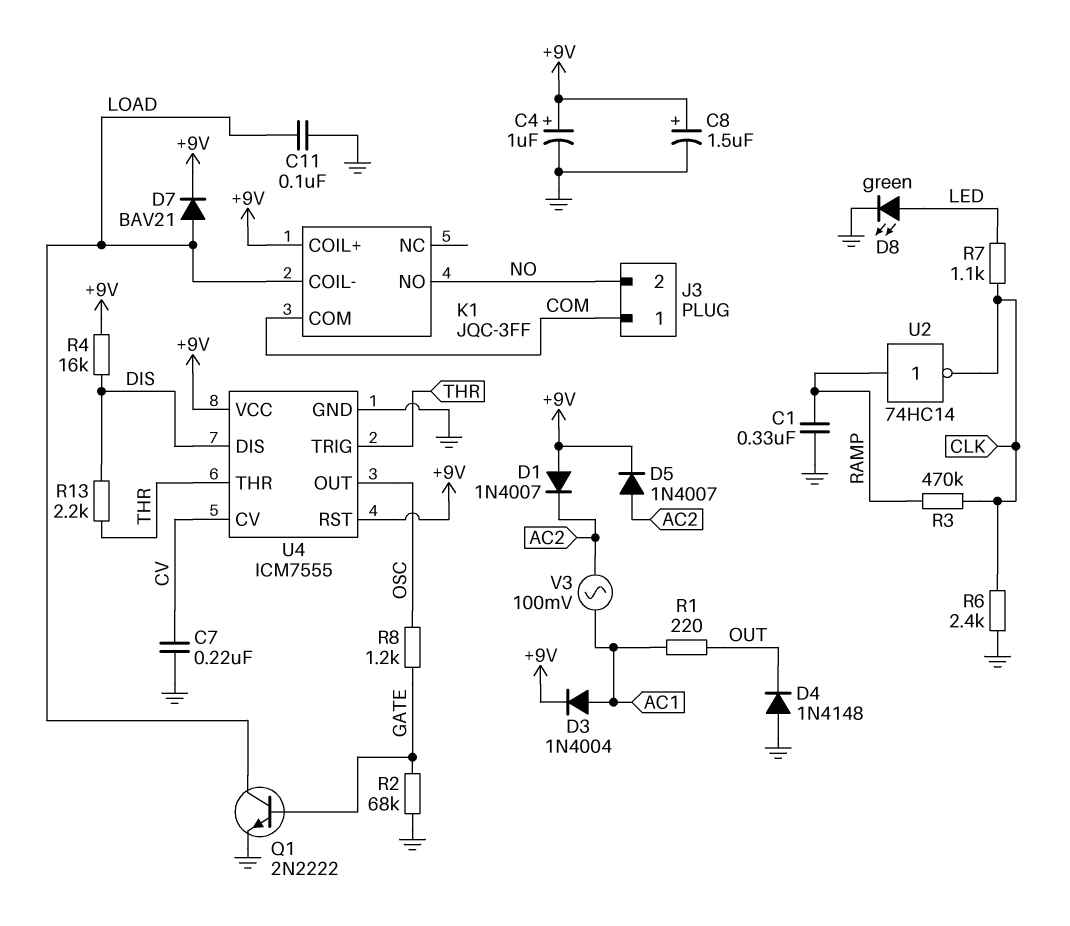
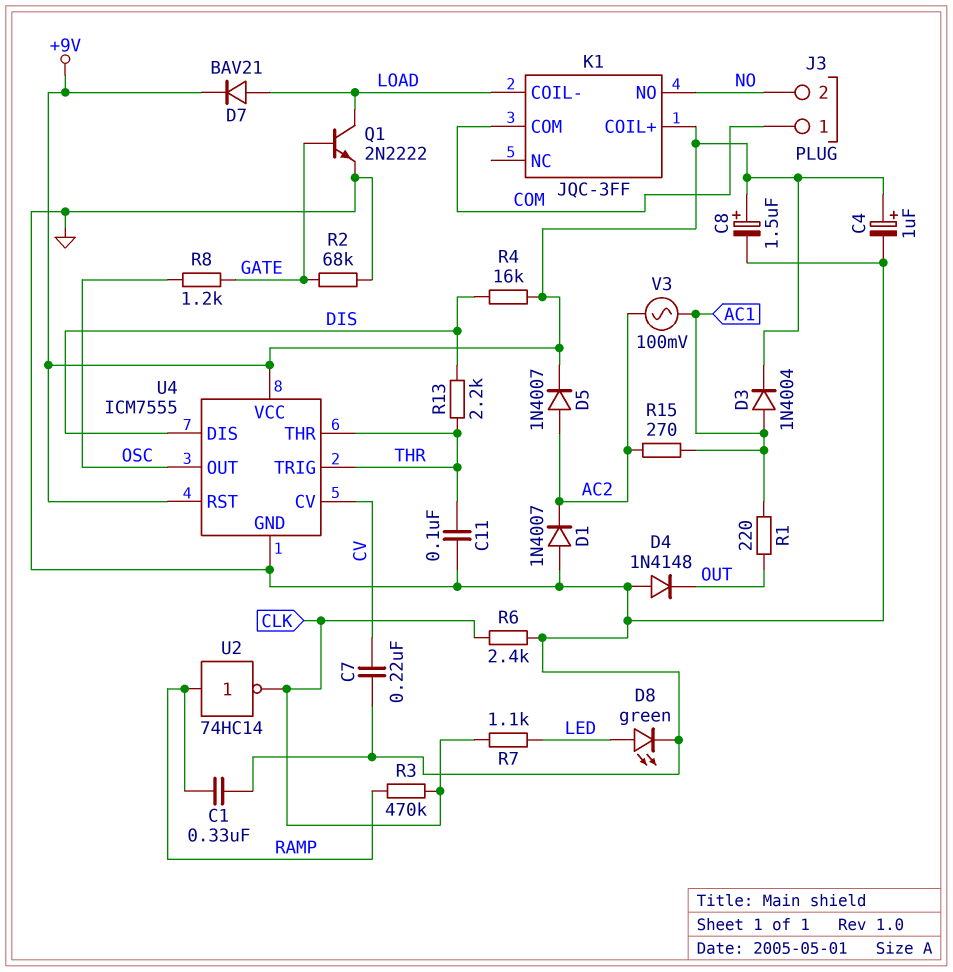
C11: 100nF (GND, LOAD) -> 100nF (GND, THR)
D1: diode 1N4007 (A +9V, K AC2) -> diode 1N4007 (A GND, K AC2)
R15: none -> 270 (AC1, AC2)

